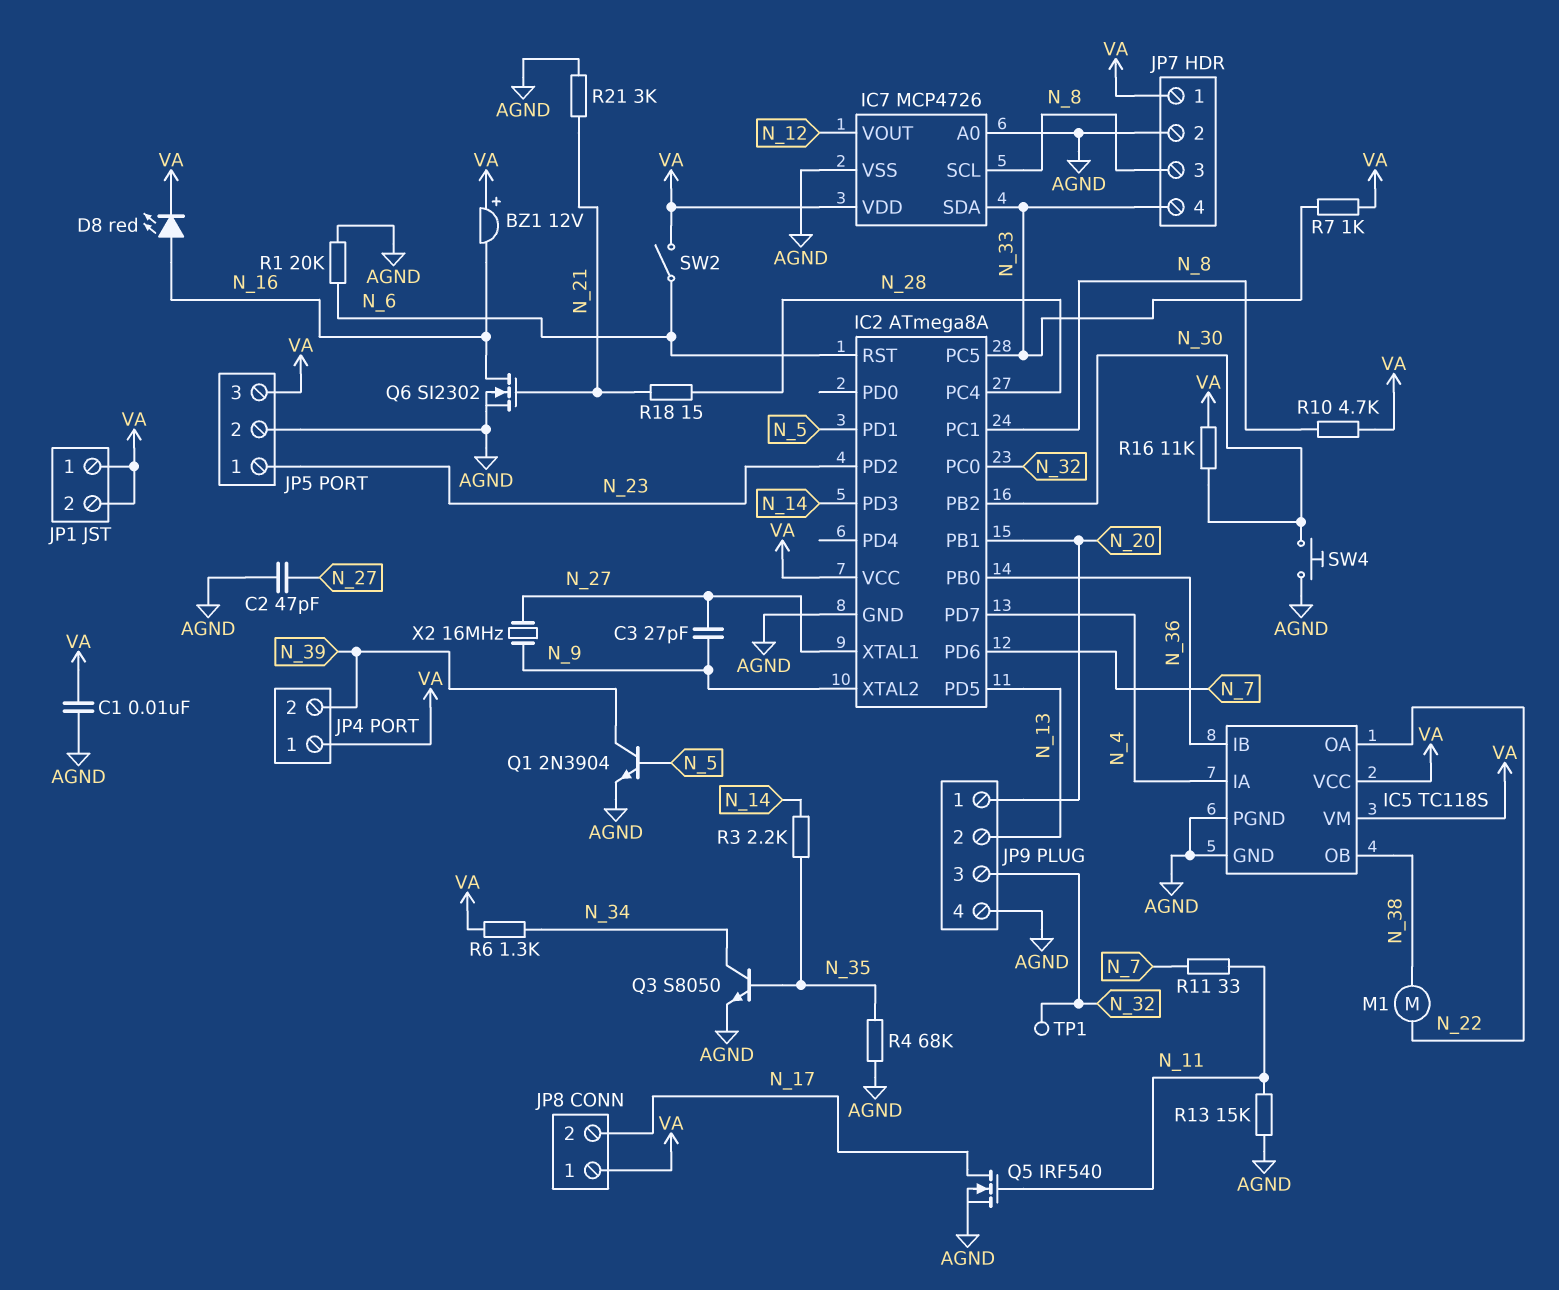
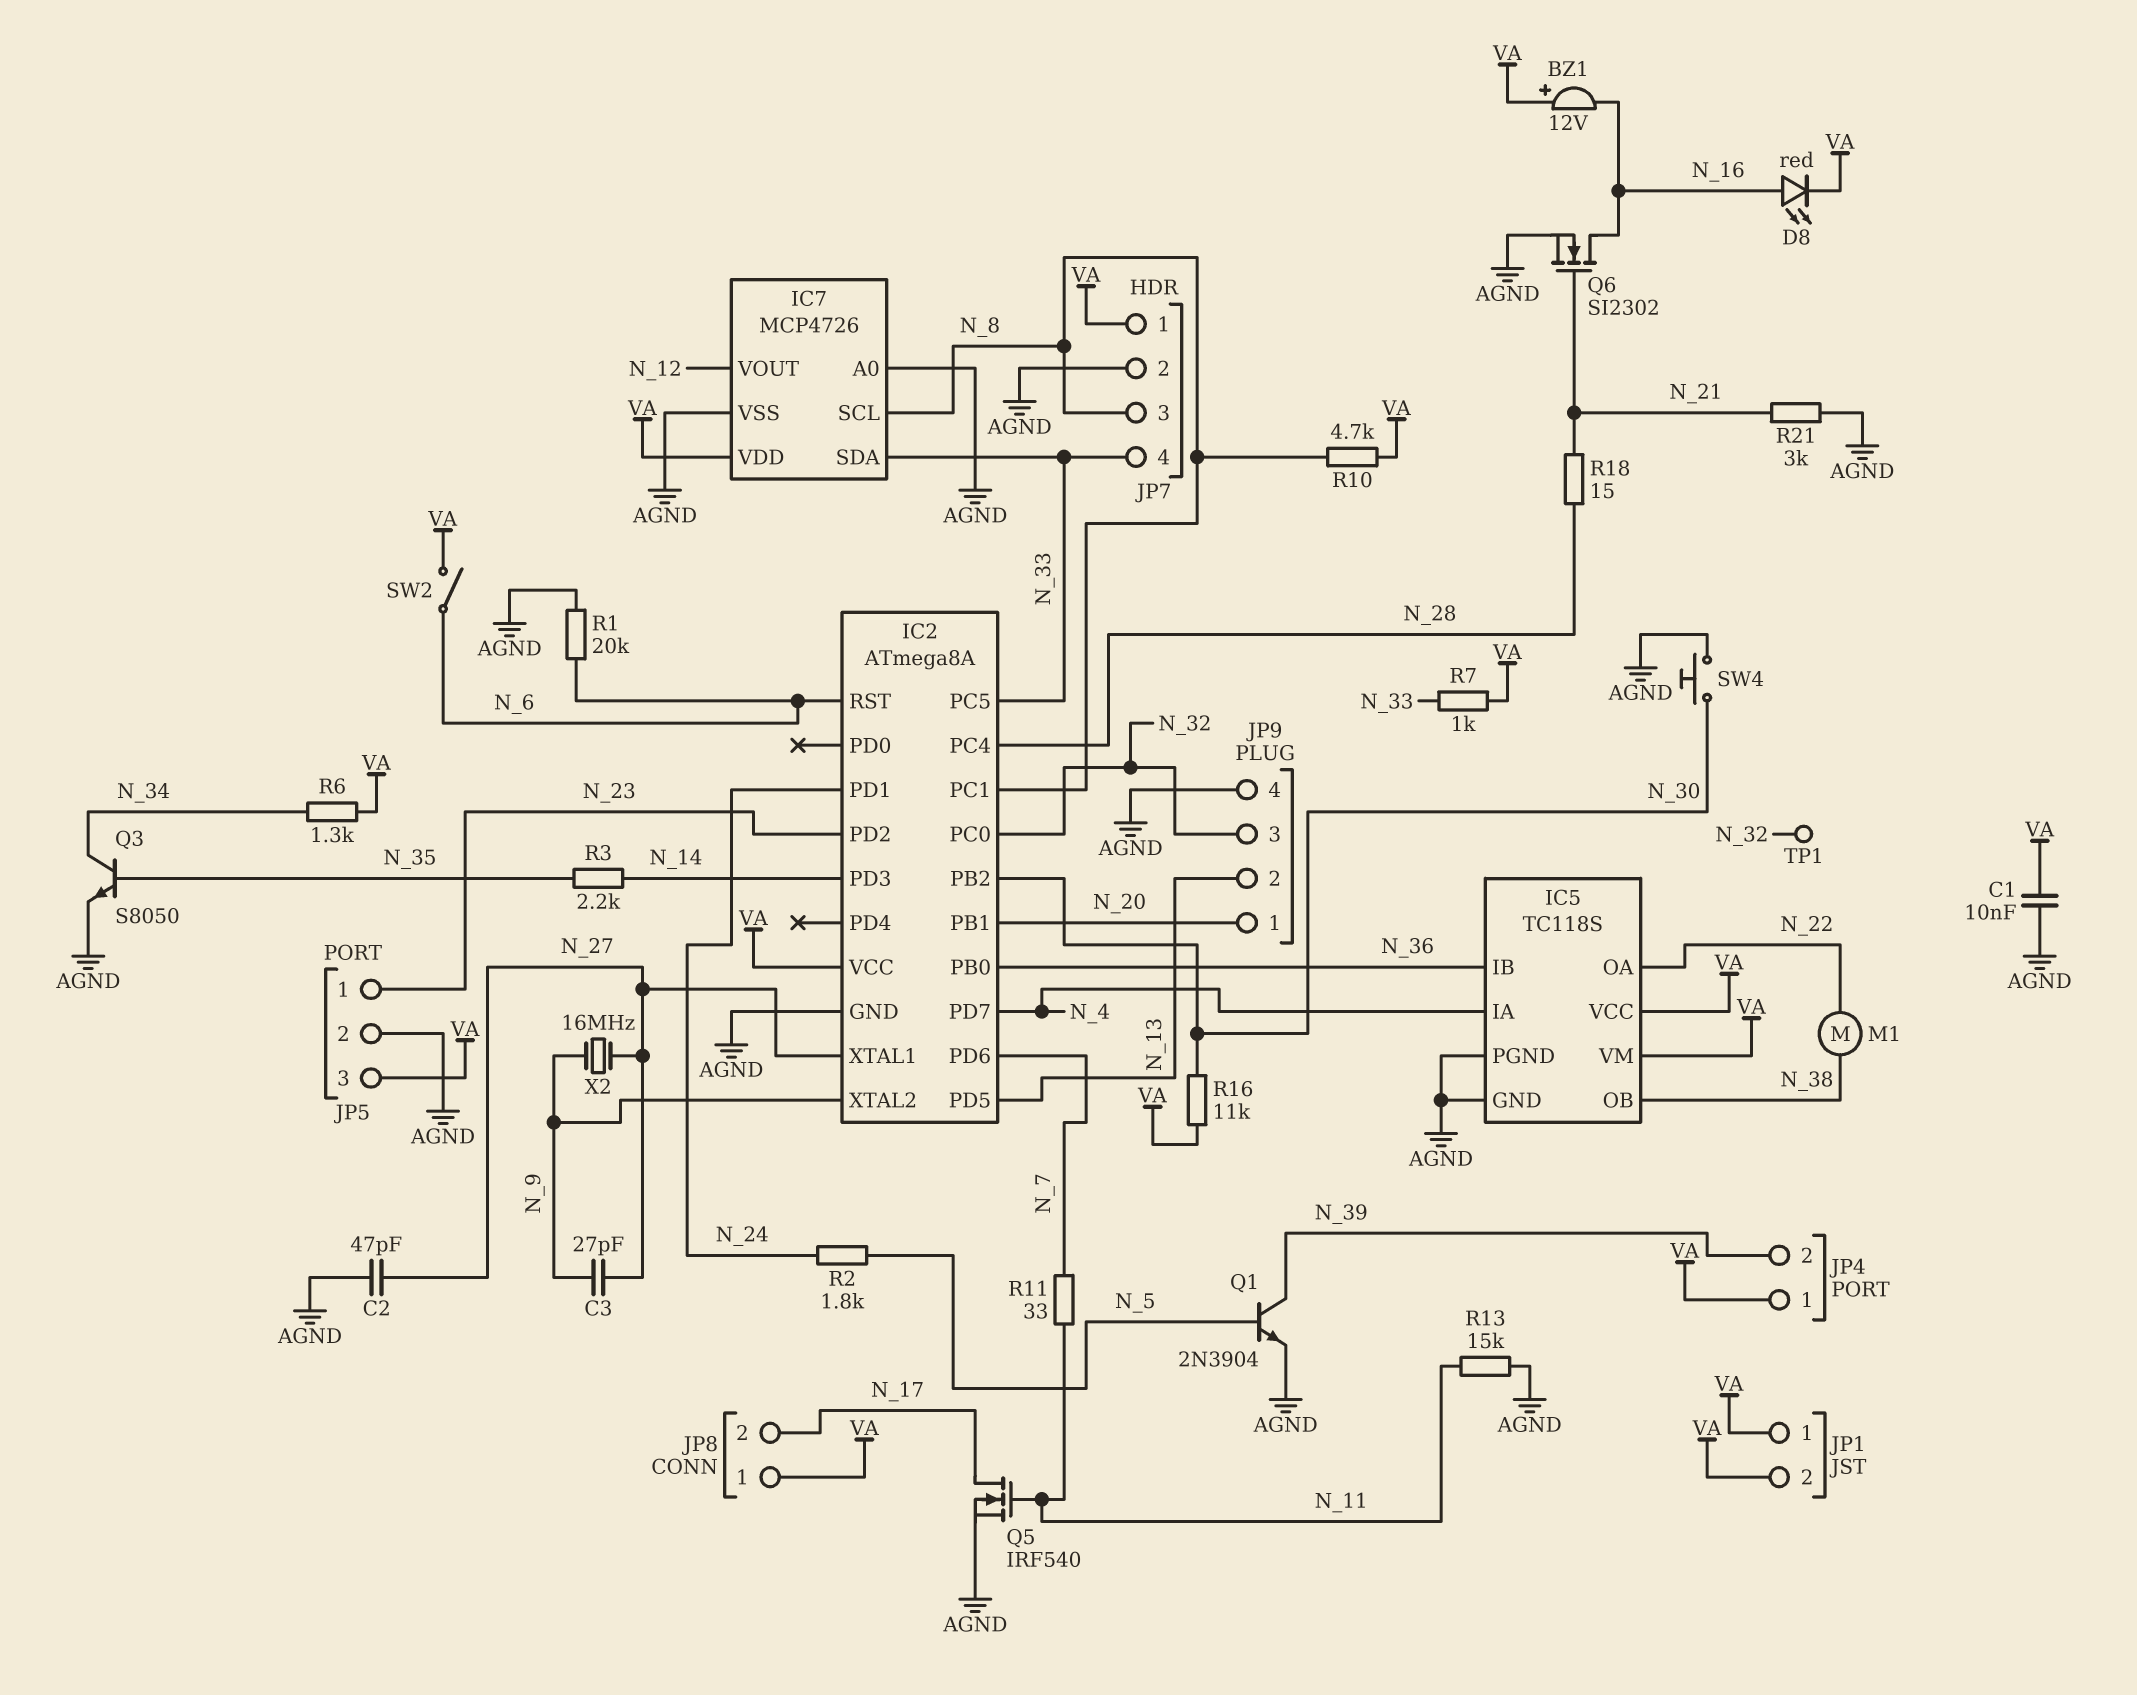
IC2 pin PD1: N_5 -> N_24
R2: none -> 1.8k (N_5, N_24)
R4: 68k (AGND, N_35) -> none

